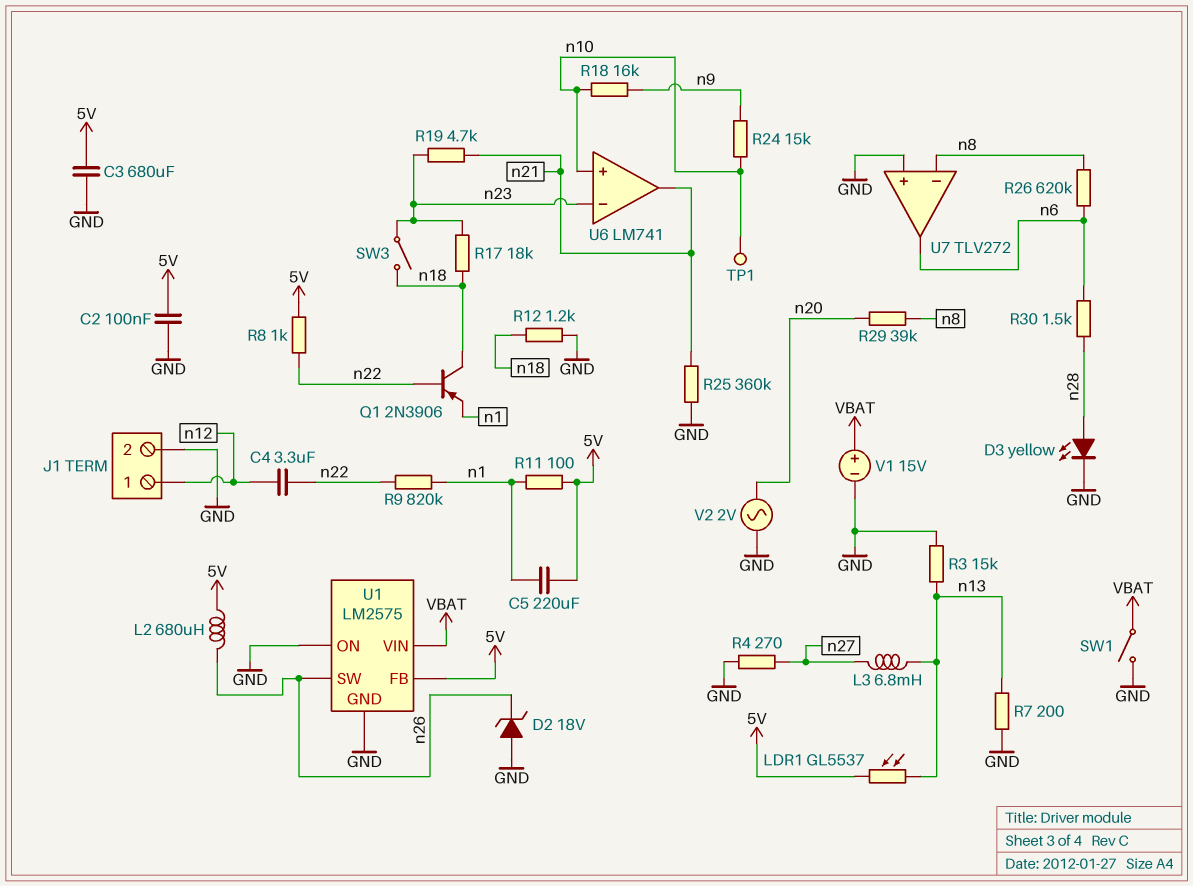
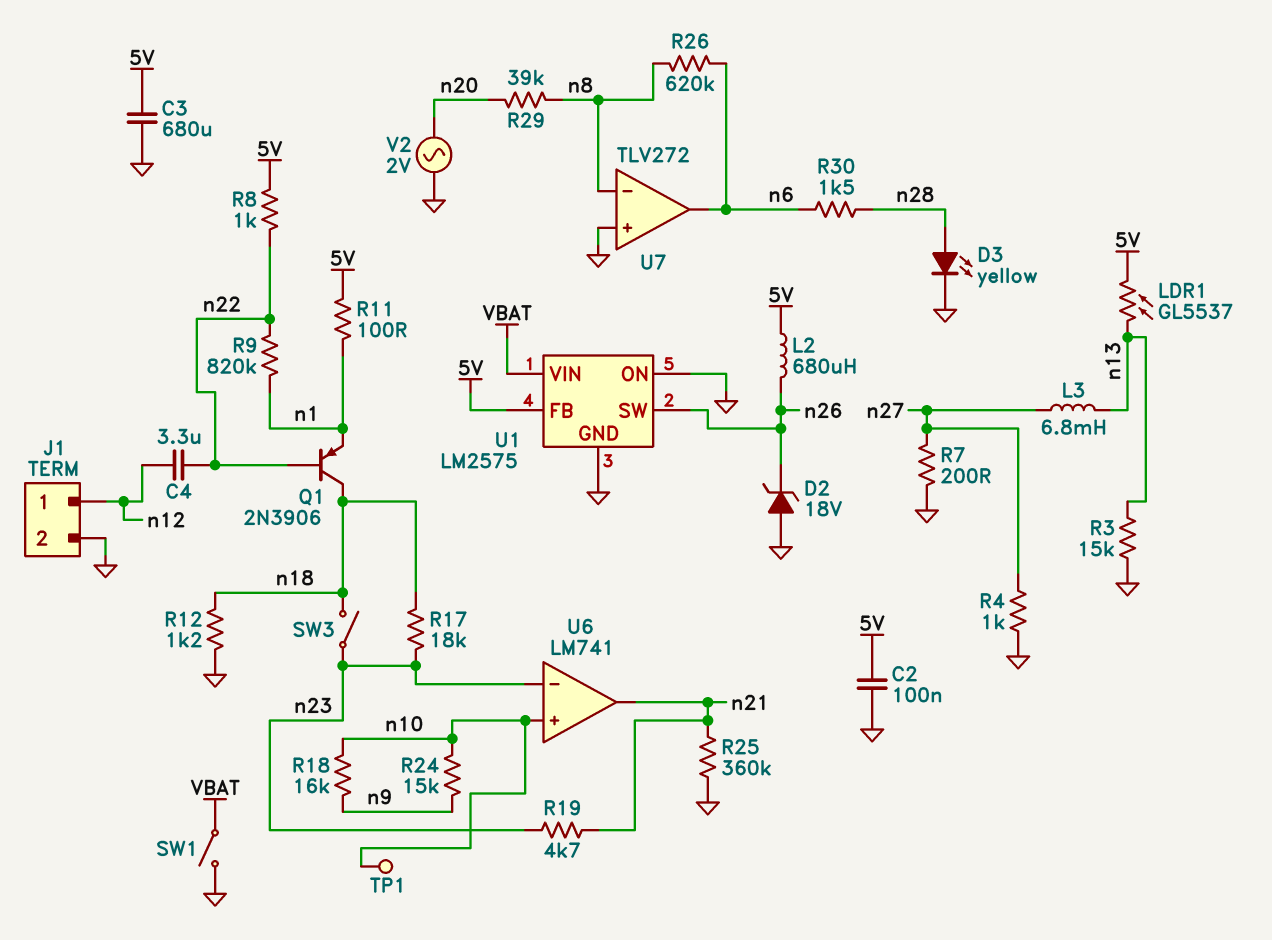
C5: 220uF (5V, n1) -> none
R4: 270 (GND, n27) -> 1k (GND, n27)
R7: 200 (GND, n13) -> 200 (GND, n27)
V1: 15V (plus VBAT, minus GND) -> none

